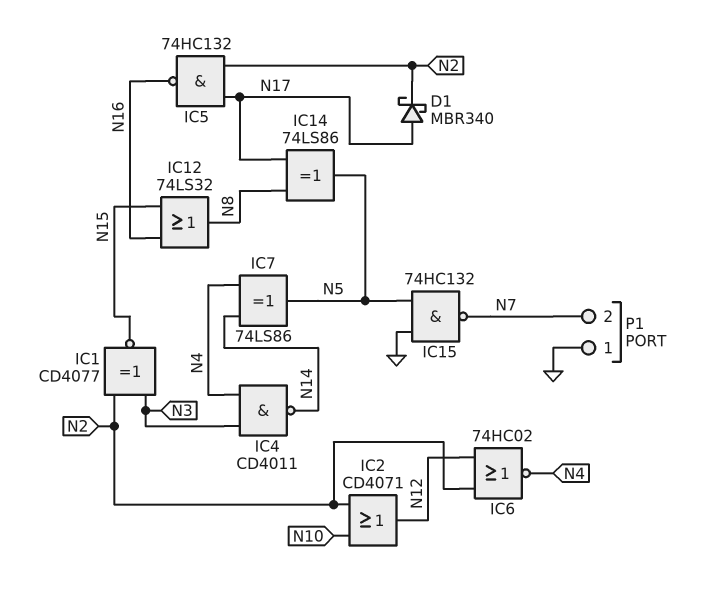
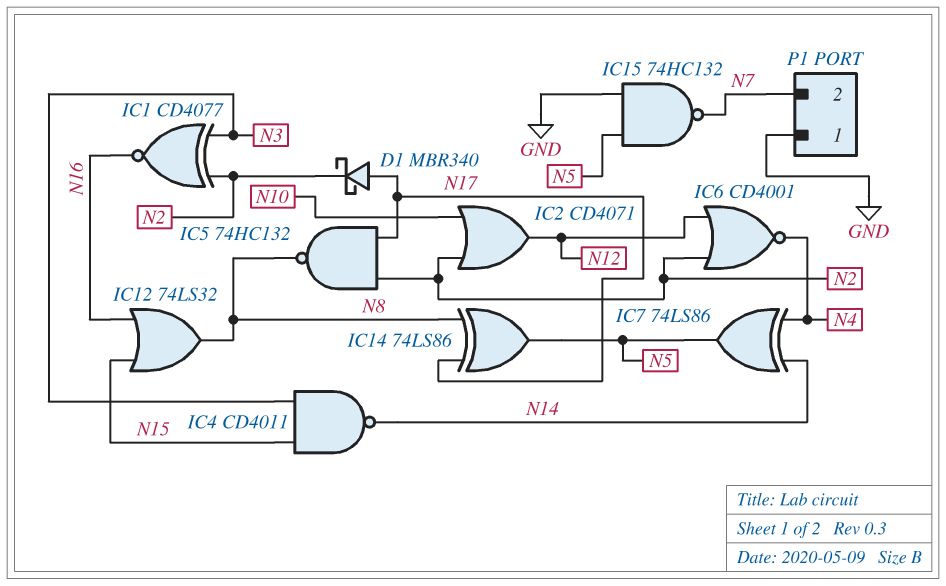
IC1: XNOR CD4077 (in N2, in N3, out N15) -> XNOR CD4077 (in N2, in N3, out N16)
IC4: NAND CD4011 (in N3, in N4, out N14) -> NAND CD4011 (in N3, in N15, out N14)
IC5: NAND 74HC132 (in N2, in N17, out N16) -> NAND 74HC132 (in N2, in N17, out N8)
IC6: NOR 74HC02 (in N2, in N12, out N4) -> NOR CD4001 (in N2, in N12, out N4)

